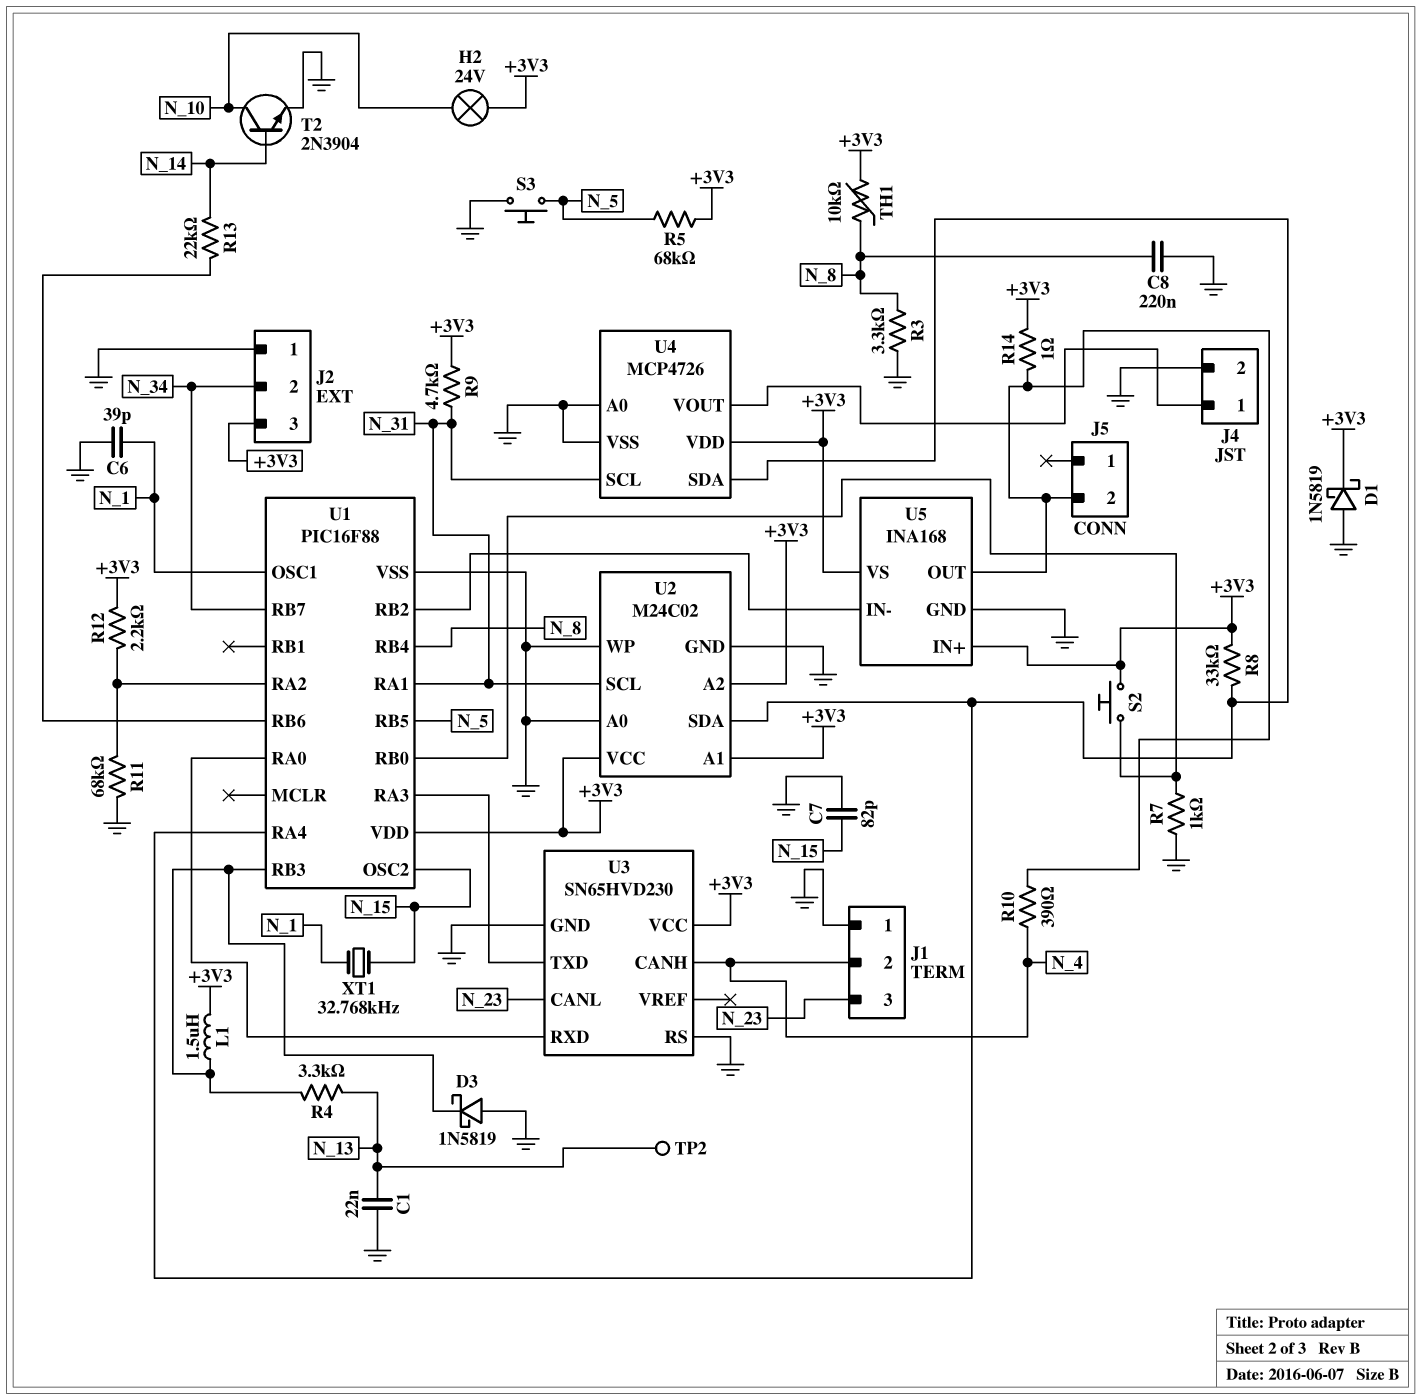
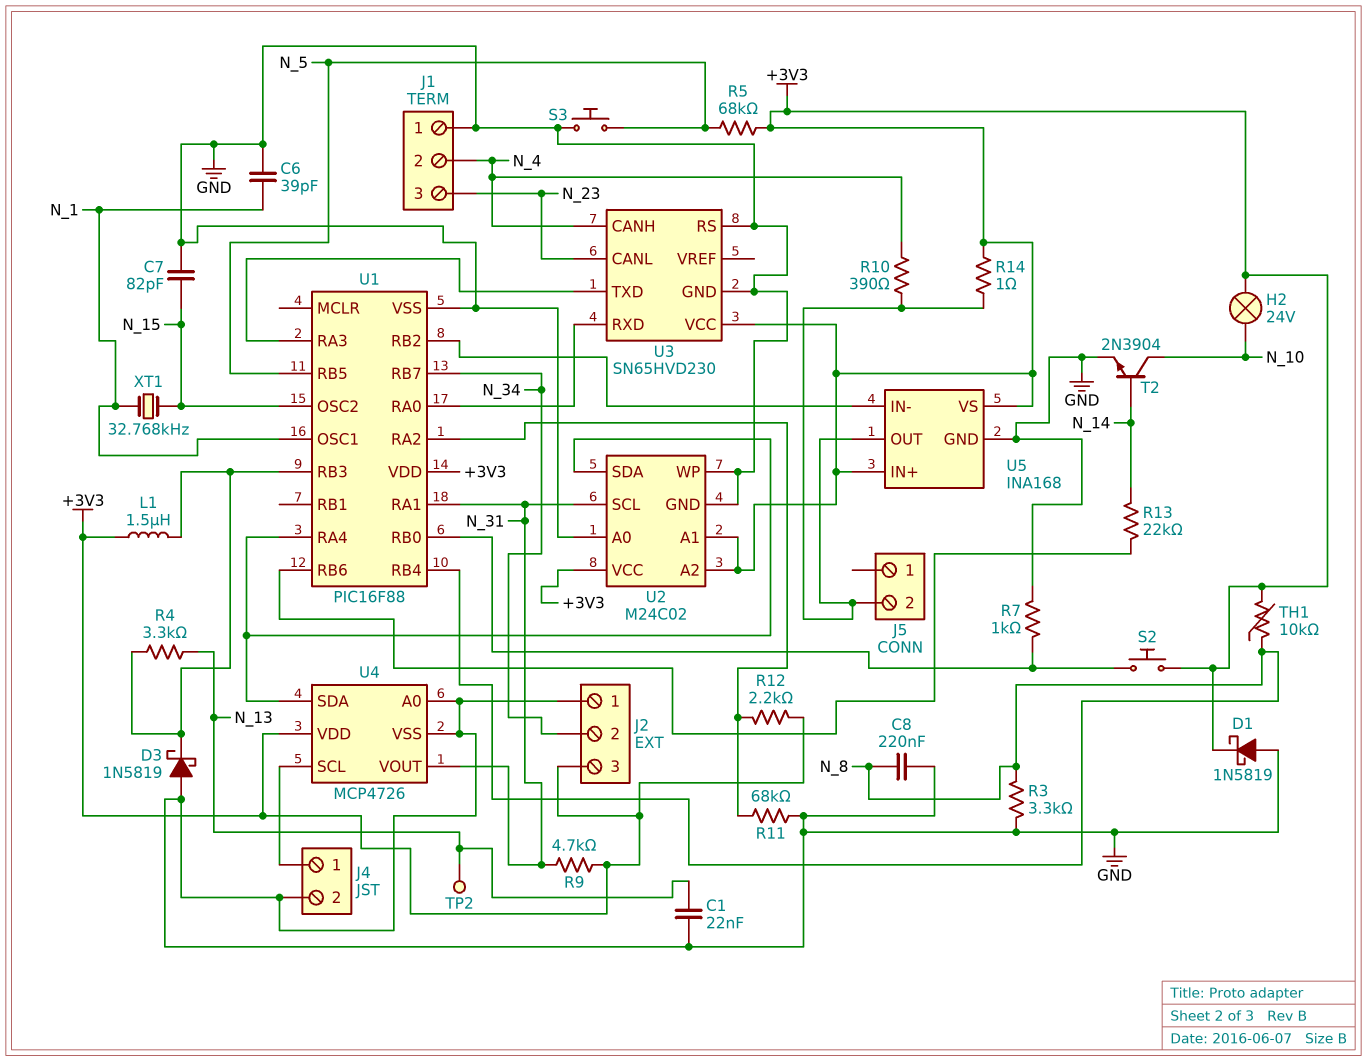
R8: 33k (+3V3, U1/RA4) -> none
U4 pin SCL: N_31 -> J4/1
U4 pin VOUT: J4/1 -> N_31

